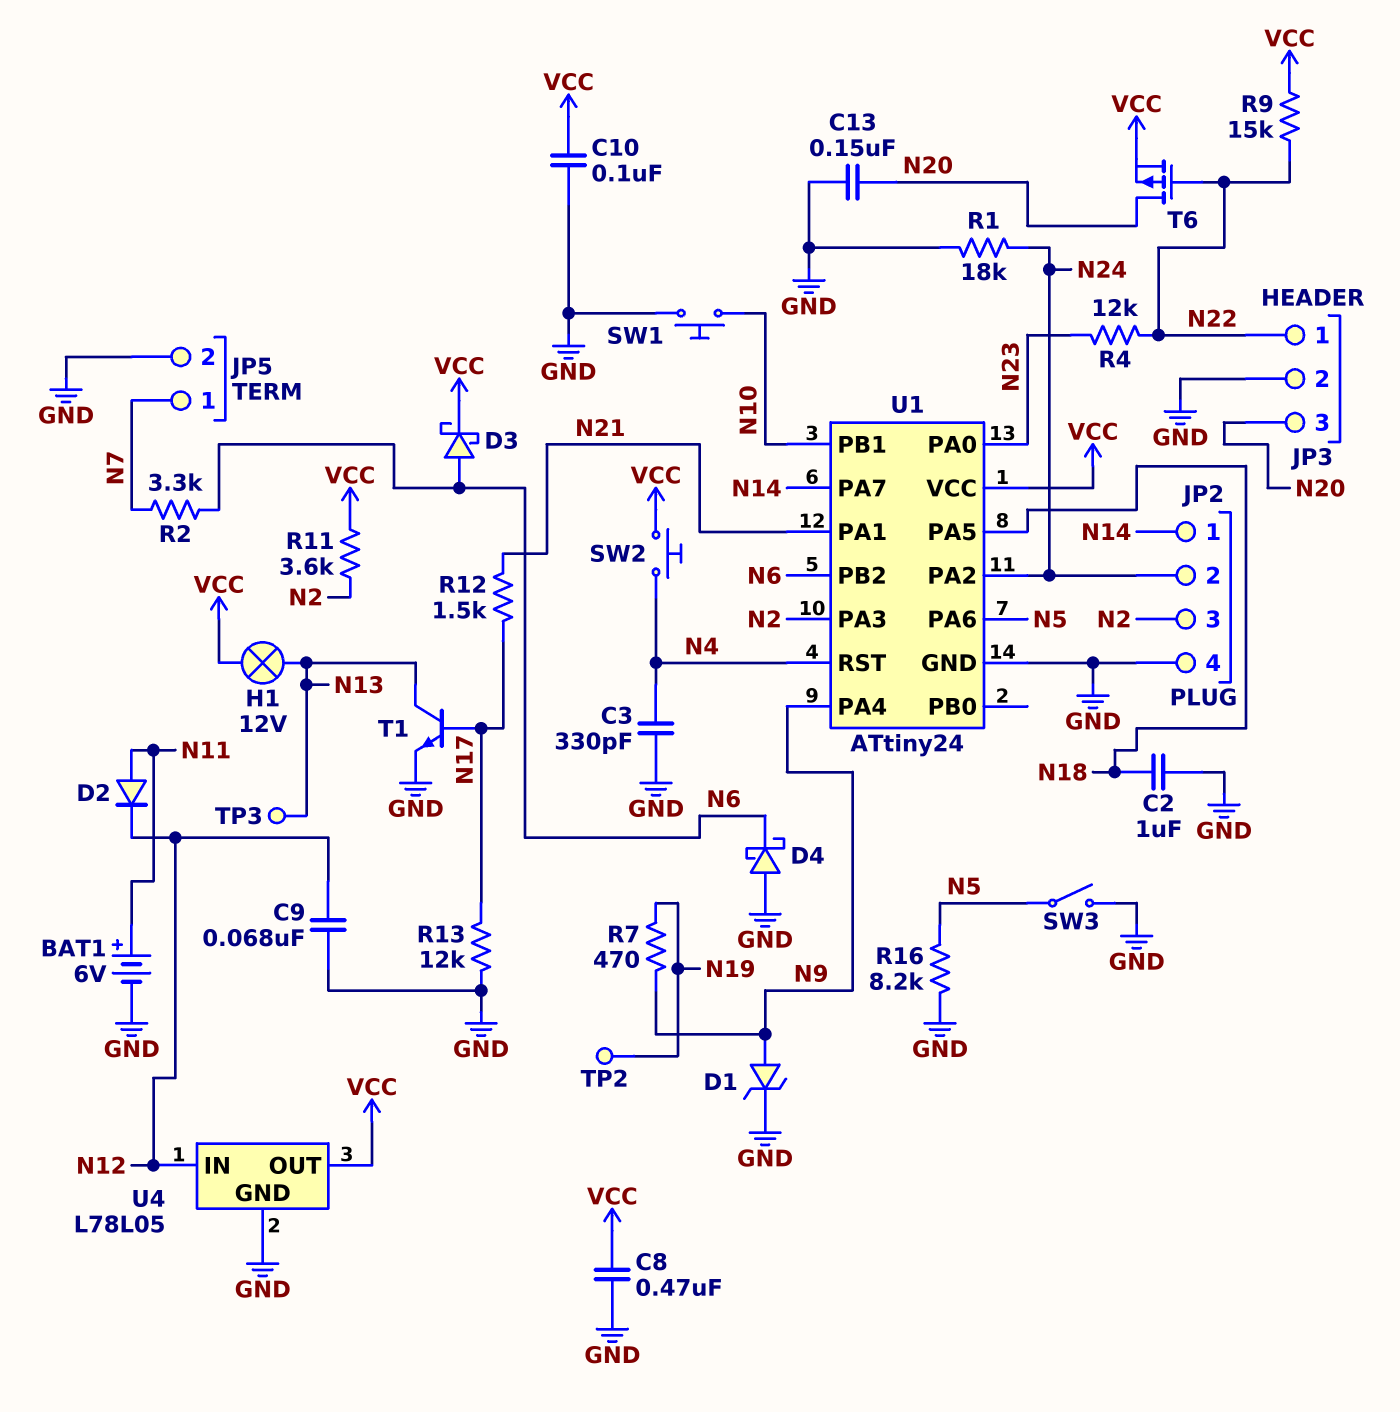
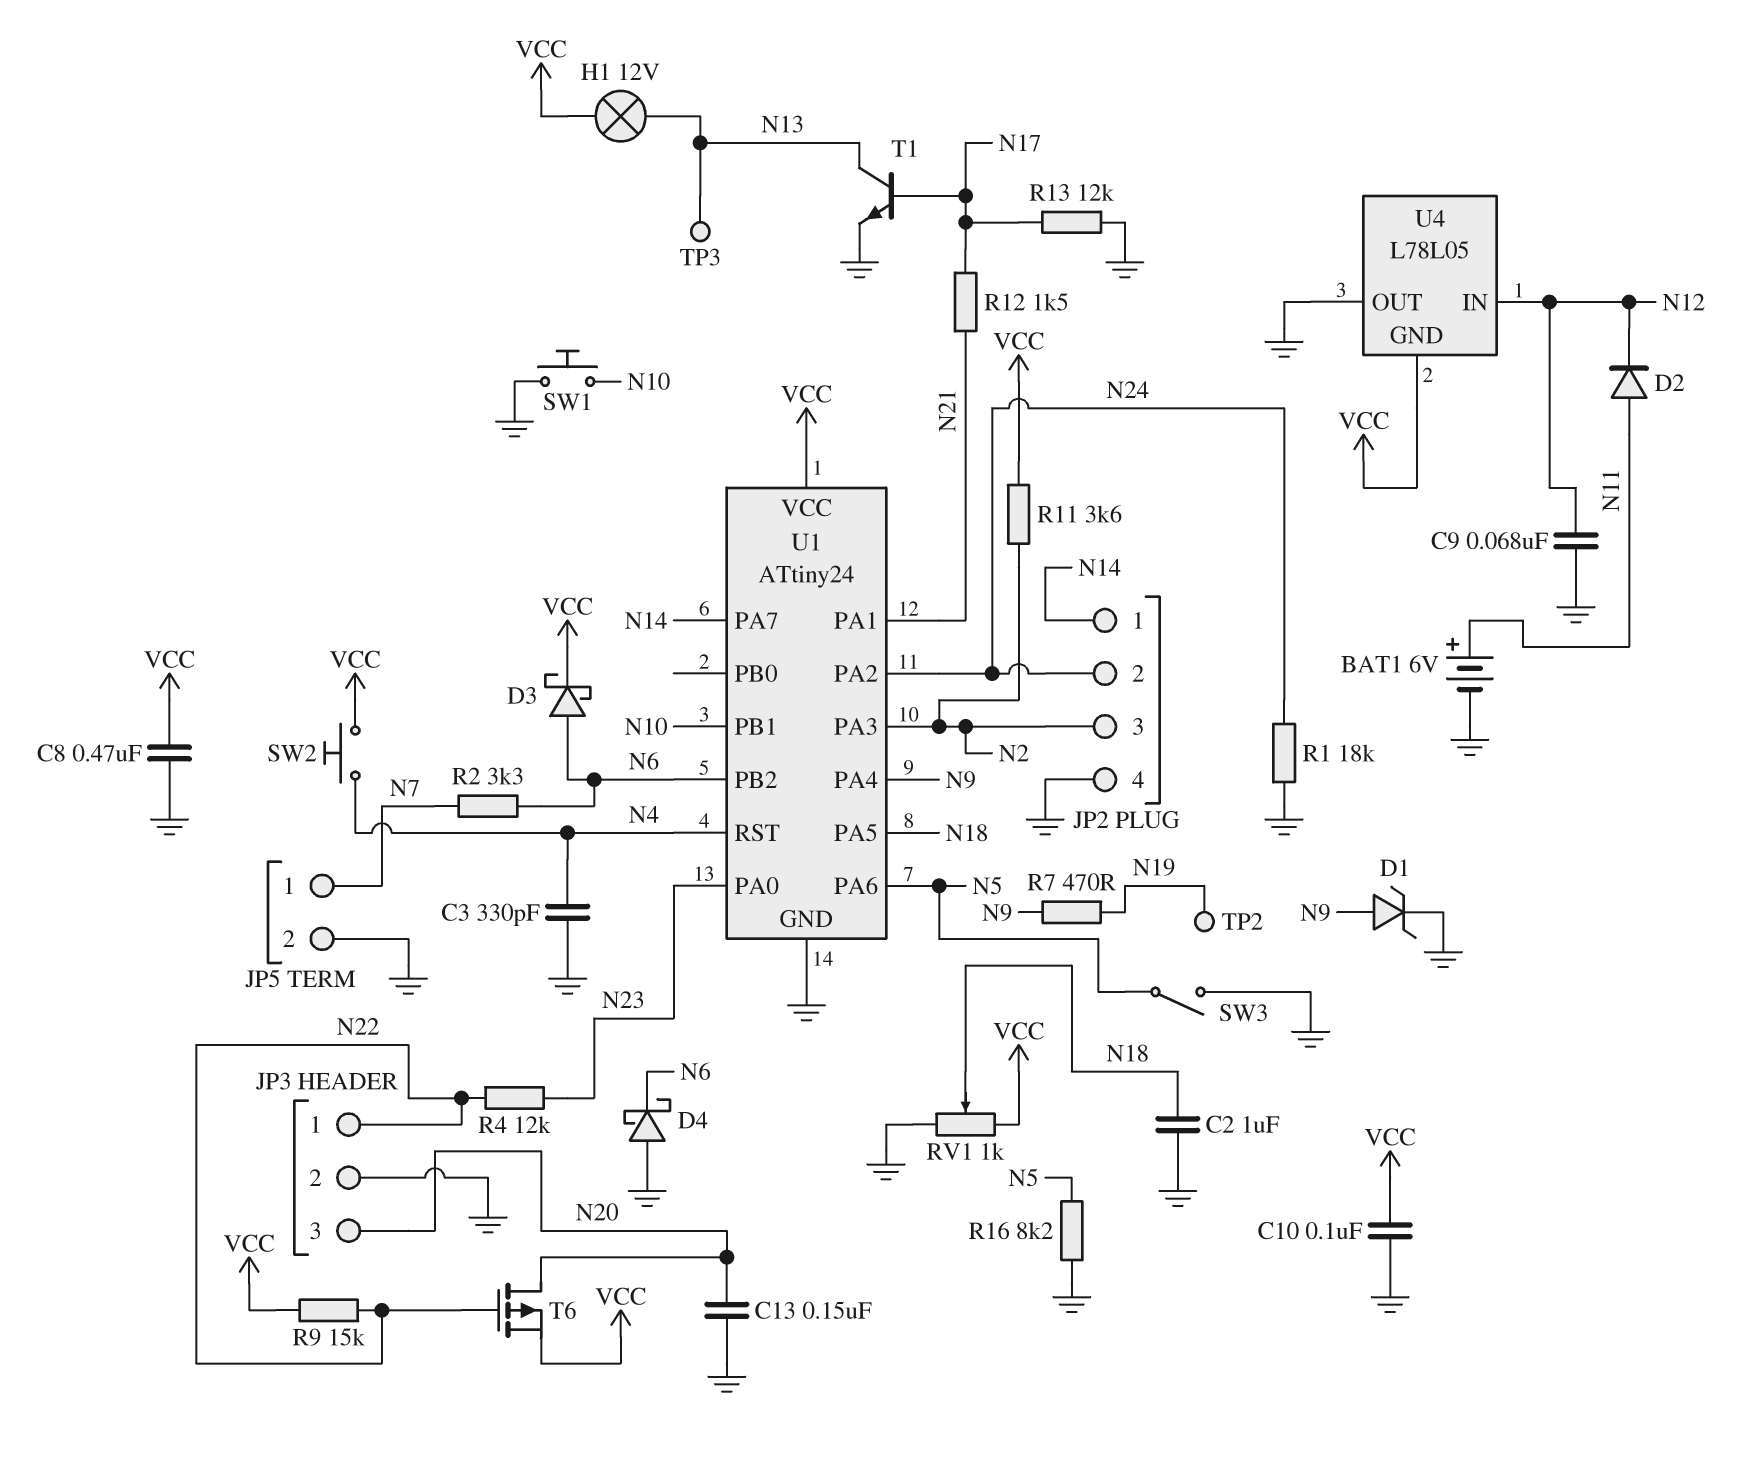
RV1: none -> 1k (GND, VCC, wiper N18)
U4 pin GND: GND -> VCC
U4 pin OUT: VCC -> GND

